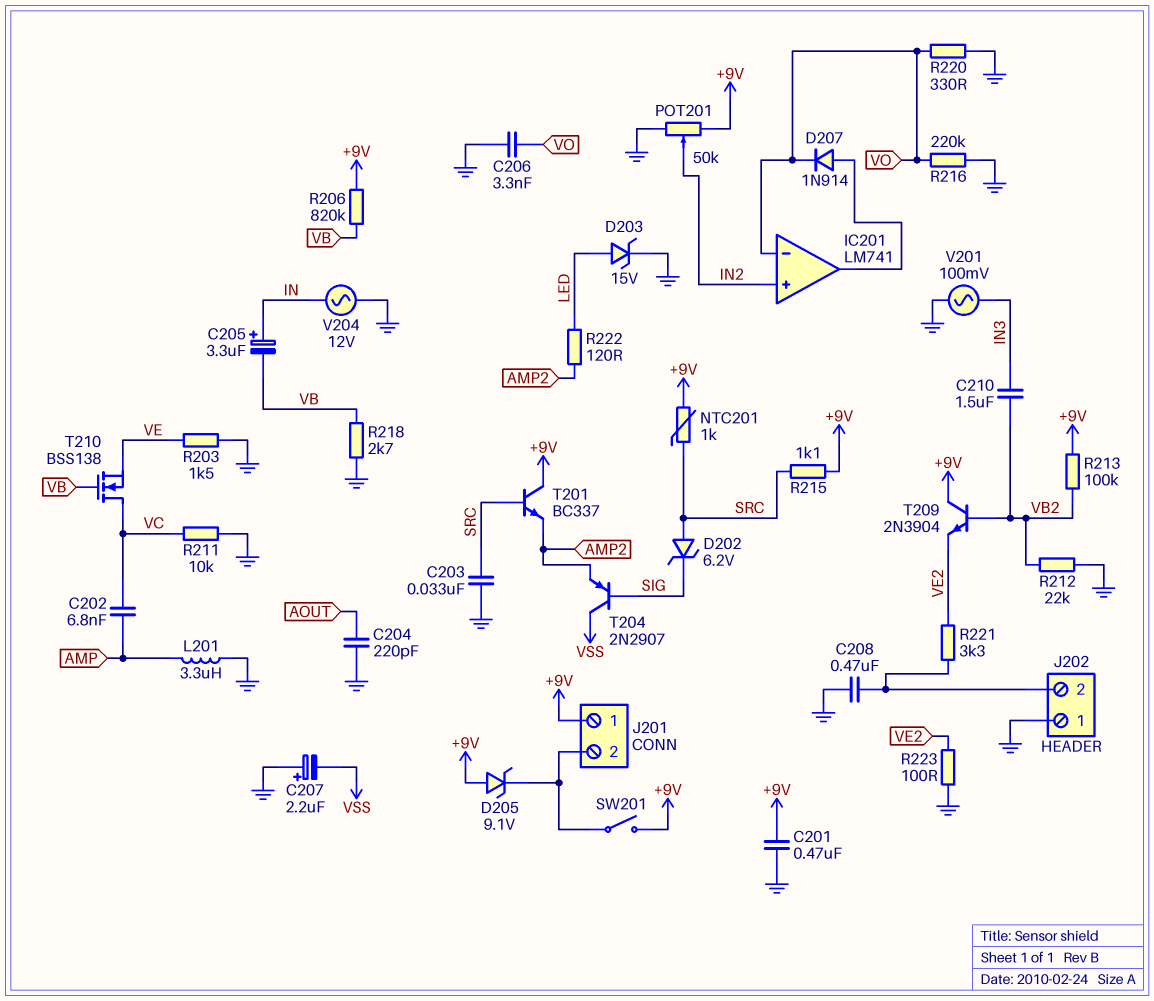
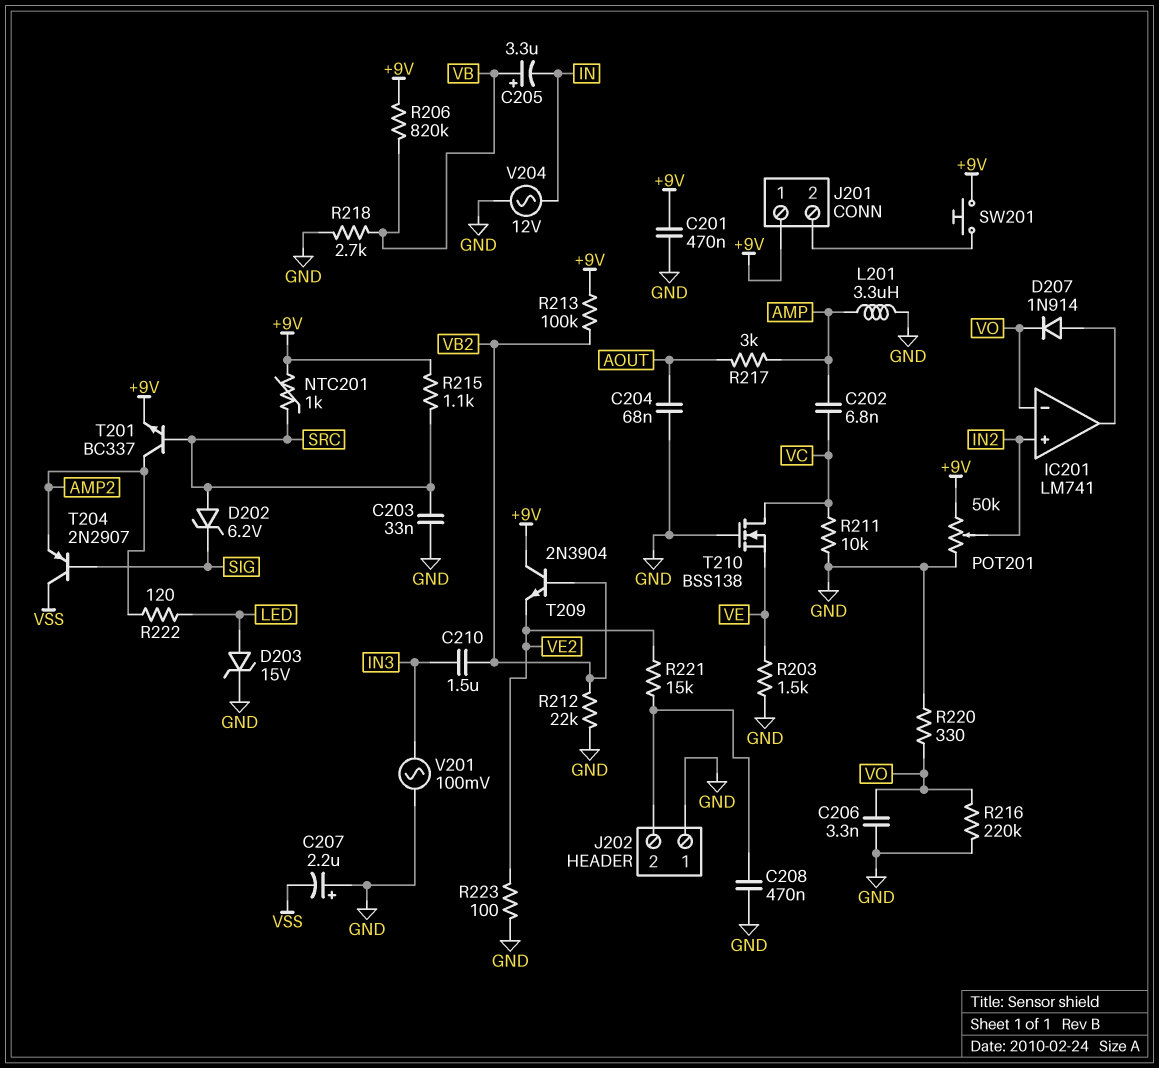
C204: 220pF (AOUT, GND) -> 68nF (AOUT, GND)
C205: 3.3uF (plus IN, minus VB) -> 3.3uF (plus VB, minus IN)
D205: zener 9.1V (A +9V, K J201/2) -> none
R217: none -> 3k (AMP, AOUT)
R221: 3.3k (J202/2, VE2) -> 15k (J202/2, VE2)
SW201: switch (+9V, J201/2) -> button (+9V, J201/2)
T201: NPN BC337 (B SRC, C +9V, E AMP2) -> NPN BC337 (B SRC, C AMP2, E +9V)
T210: NMOS BSS138 (G VB, D VC, S VE) -> NMOS BSS138 (G GND, D VC, S VE)

